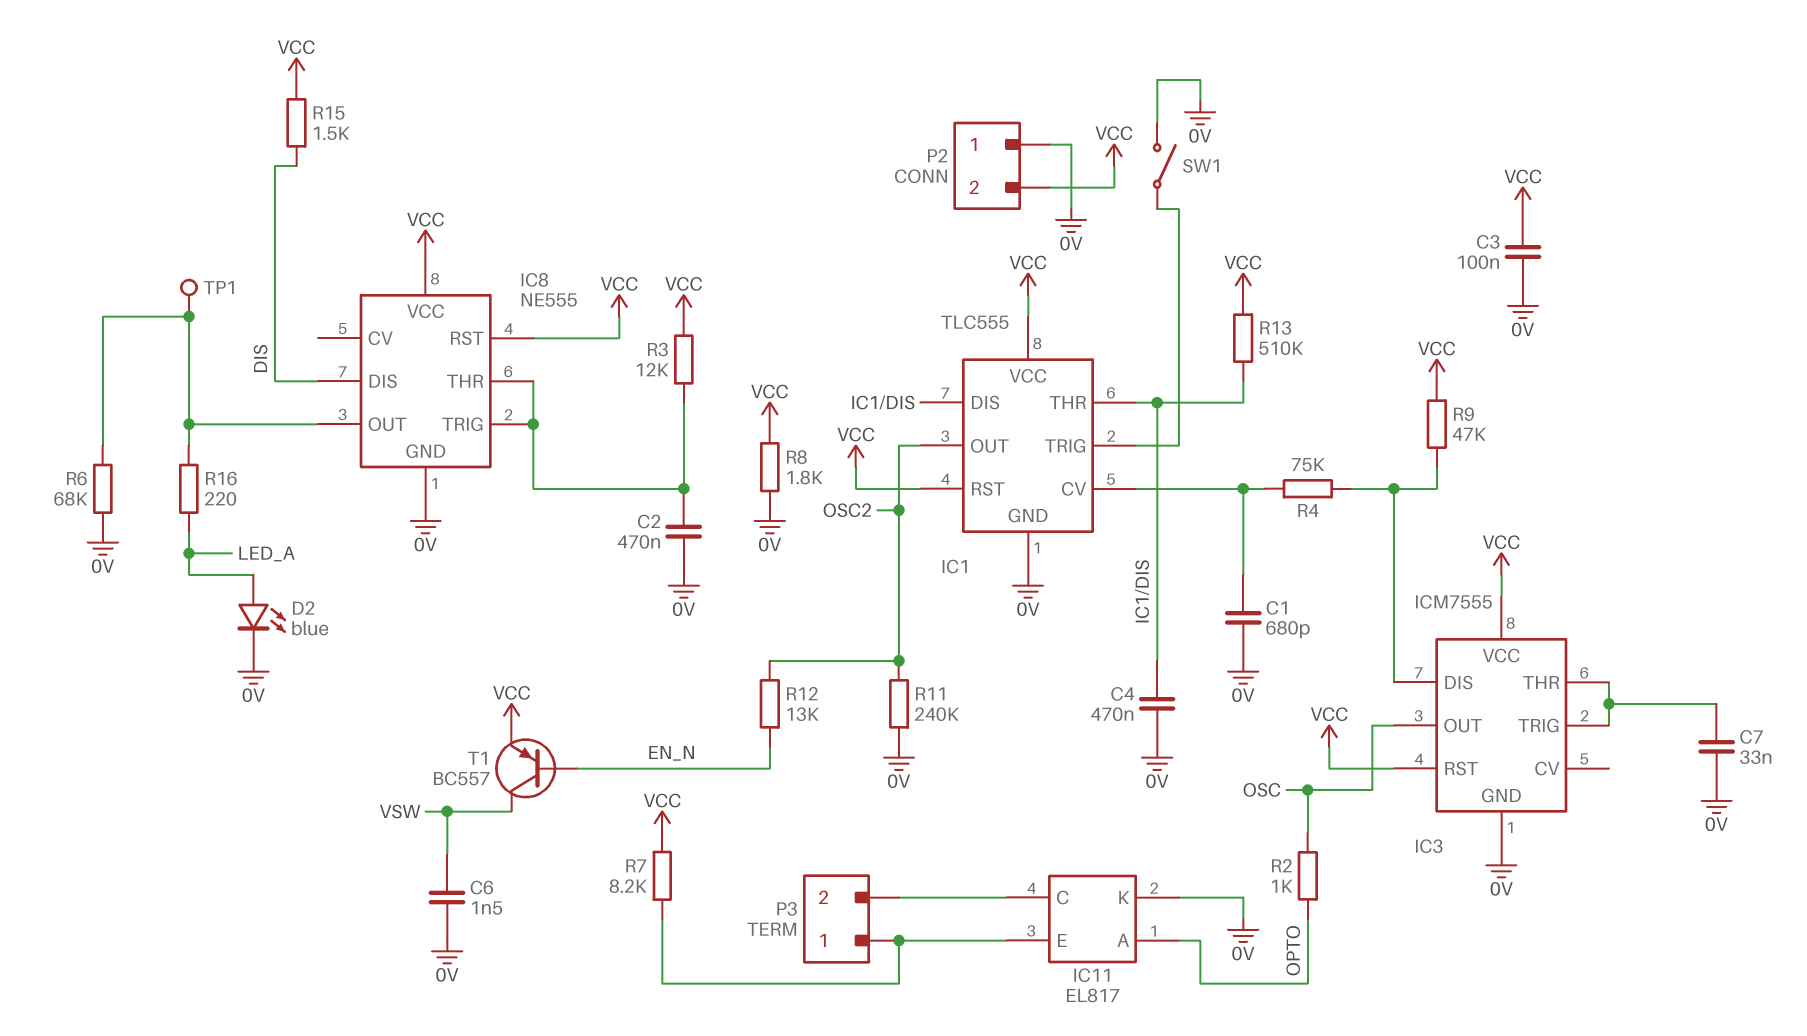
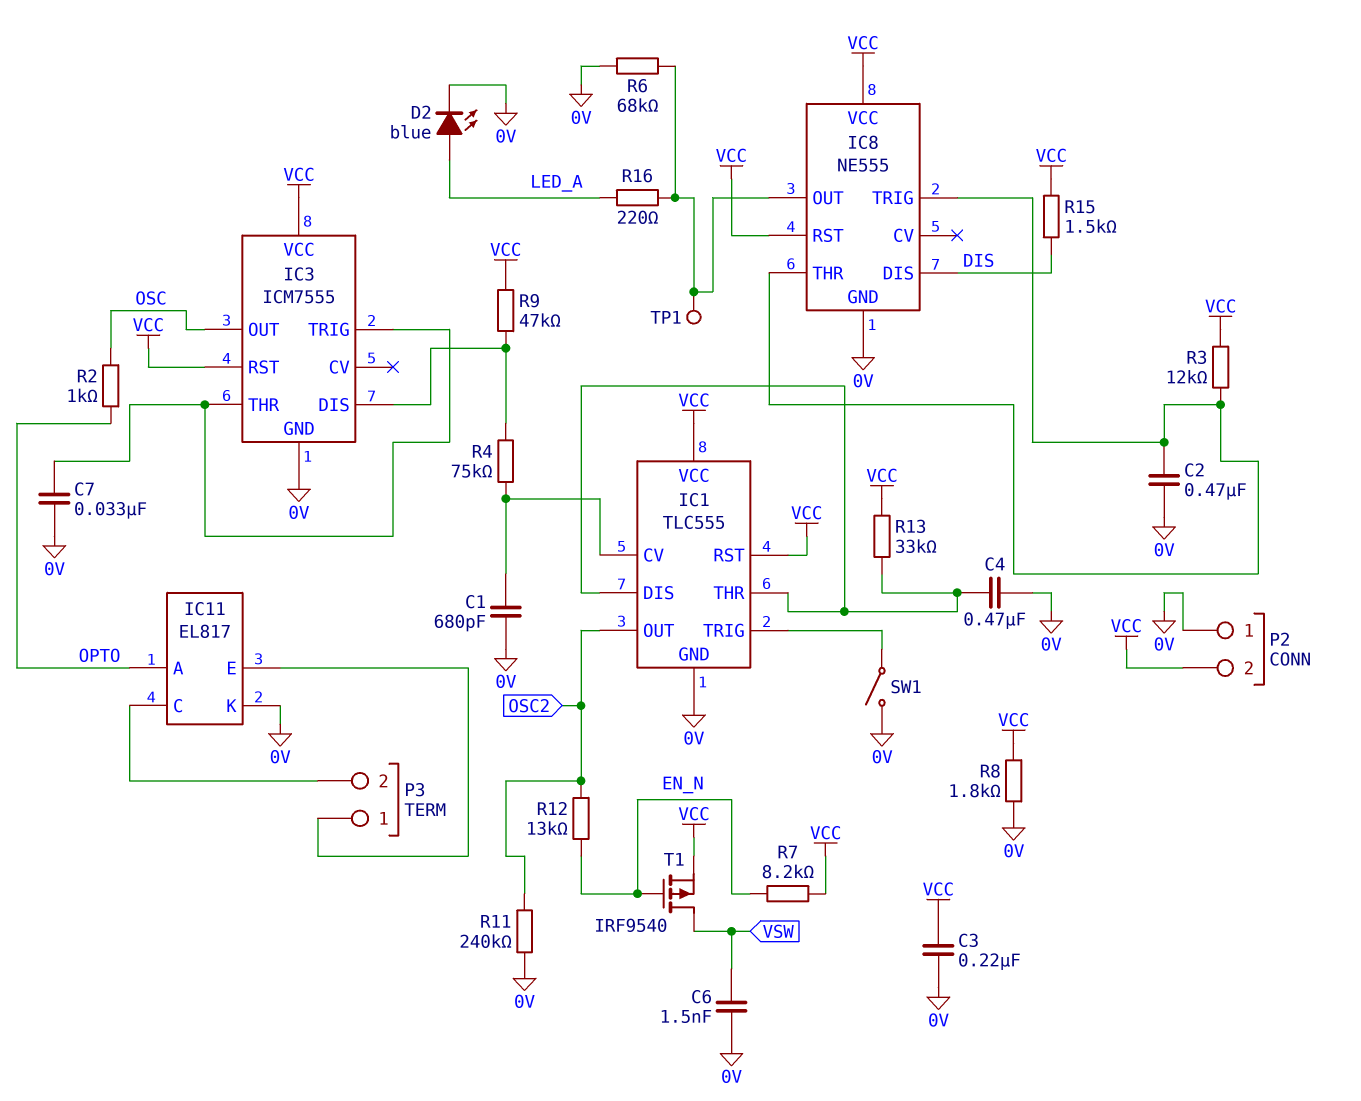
C3: 100nF (0V, VCC) -> 220nF (0V, VCC)
R7: 8.2k (IC11/E, VCC) -> 8.2k (EN_N, VCC)
R13: 510k (IC1/DIS, VCC) -> 33k (IC1/DIS, VCC)
T1: PNP BC557 (B EN_N, C VSW, E VCC) -> PMOS IRF9540 (G EN_N, D VSW, S VCC)

